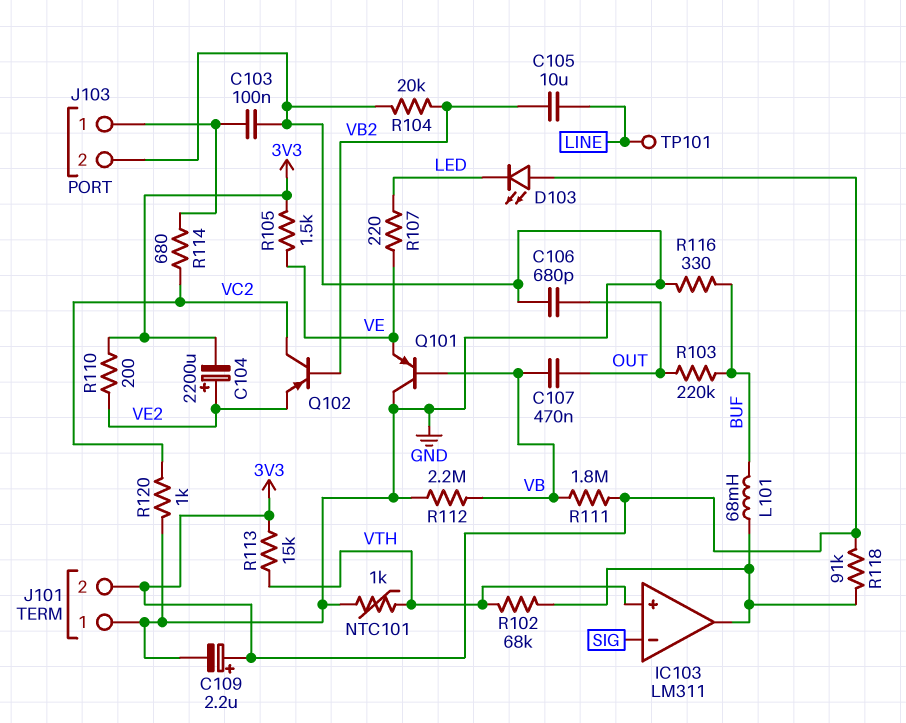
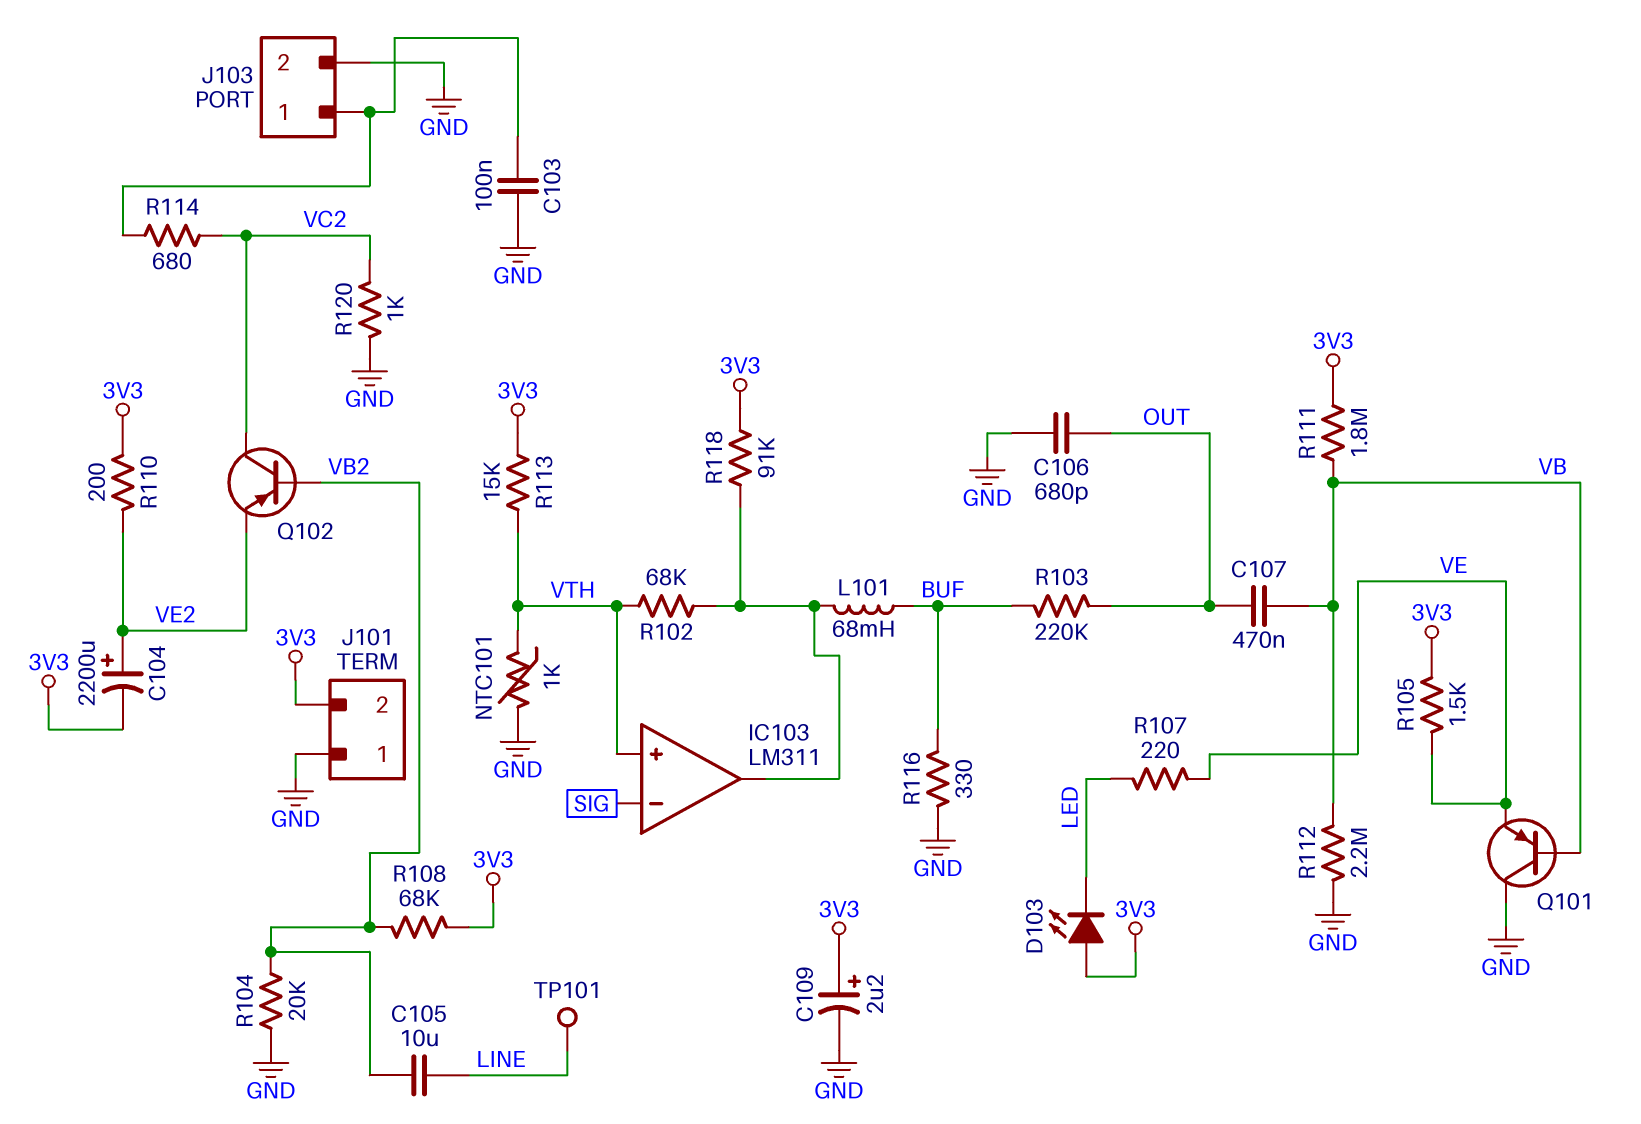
R108: none -> 68k (3V3, VB2)

